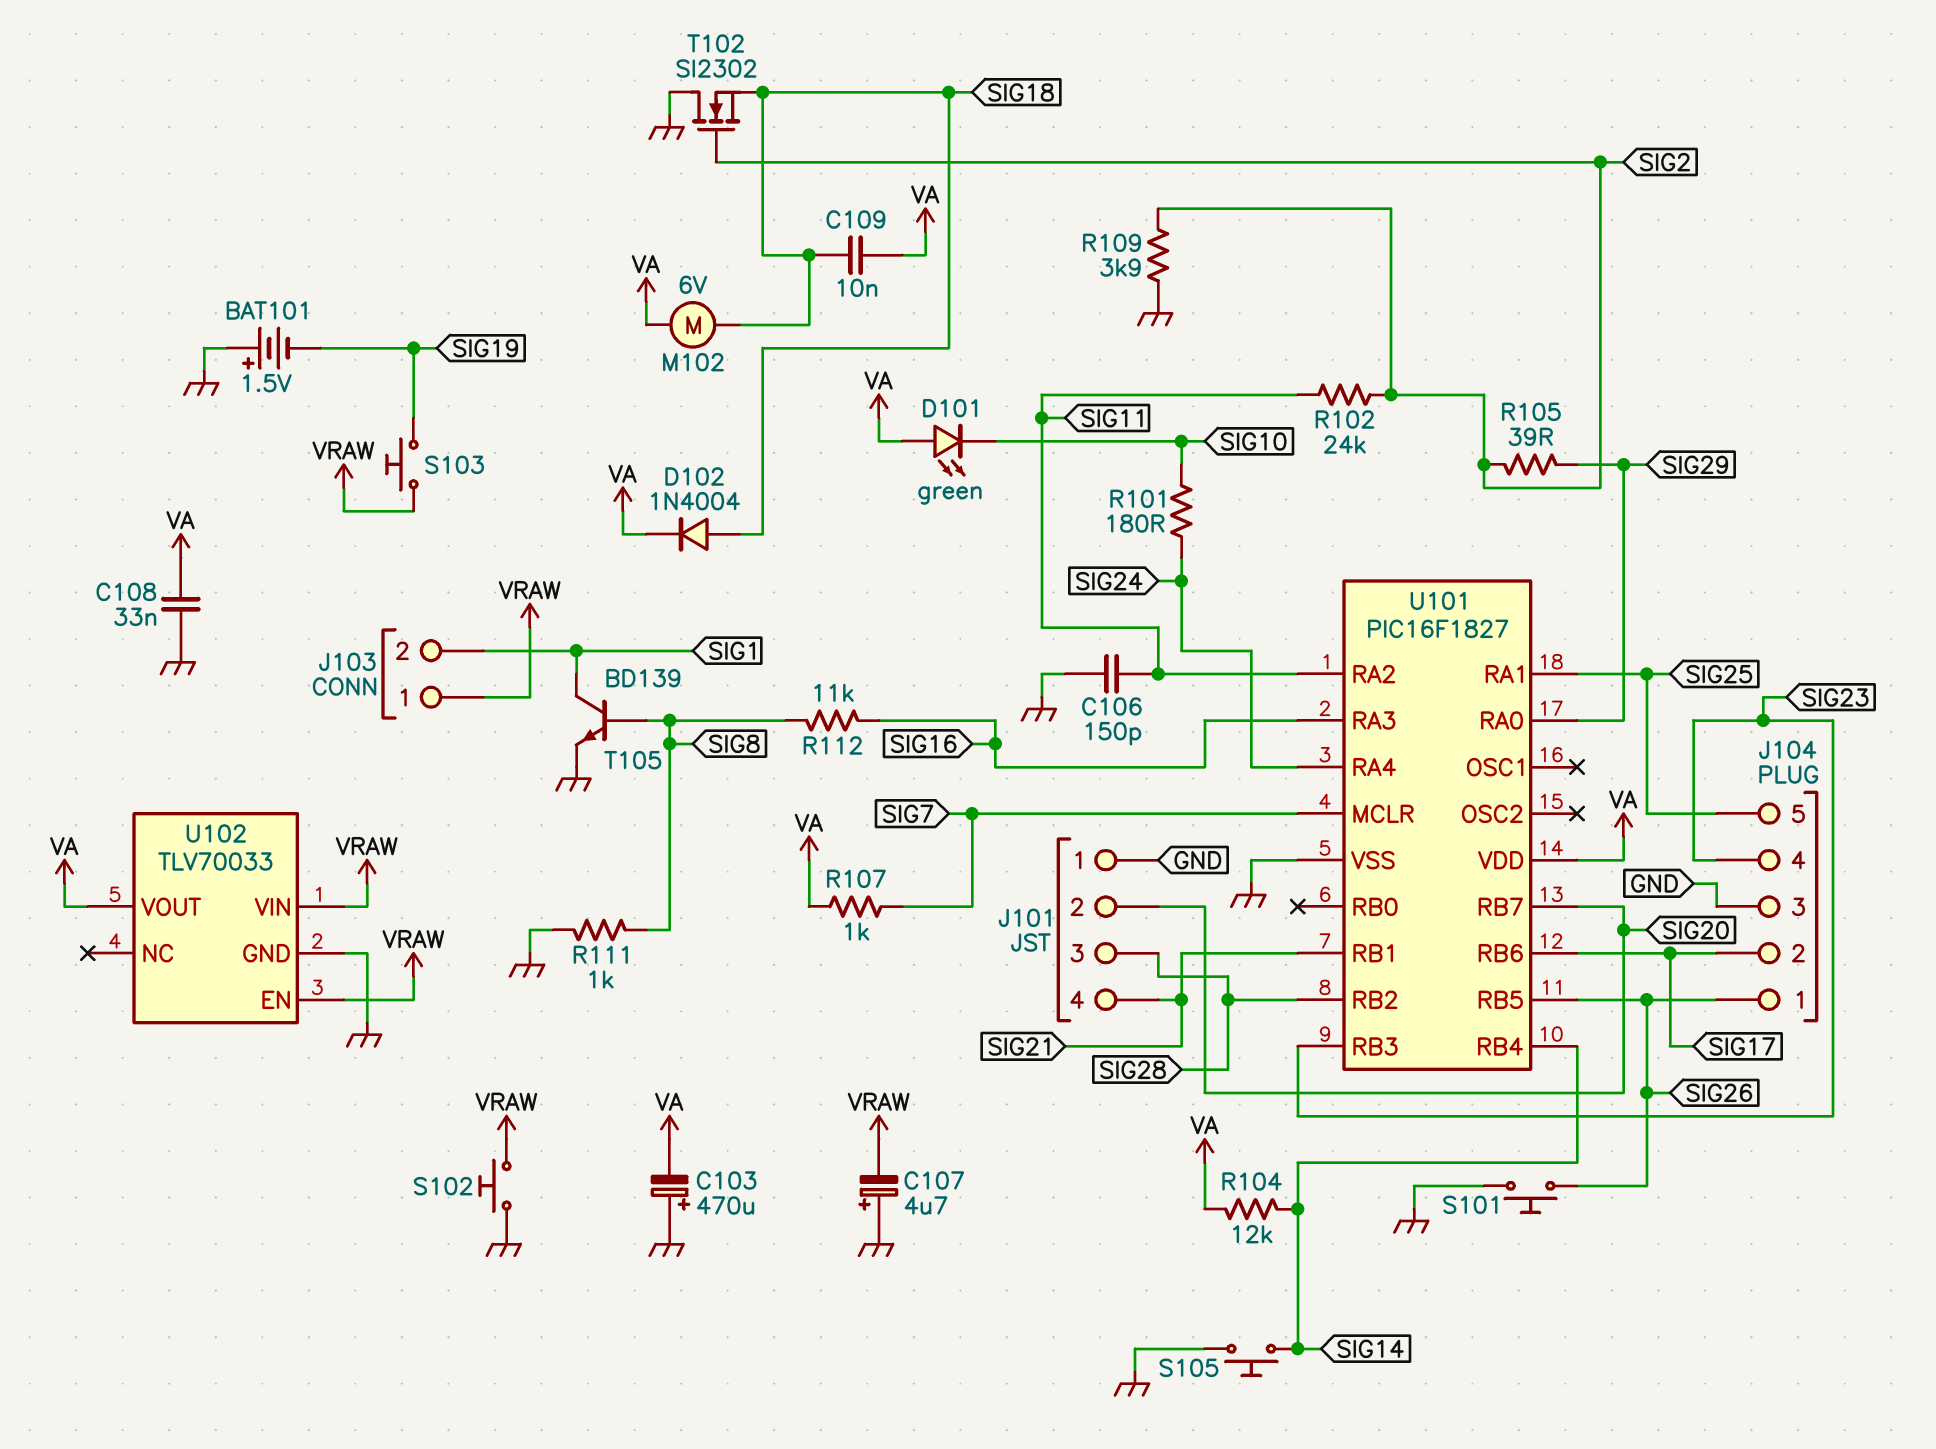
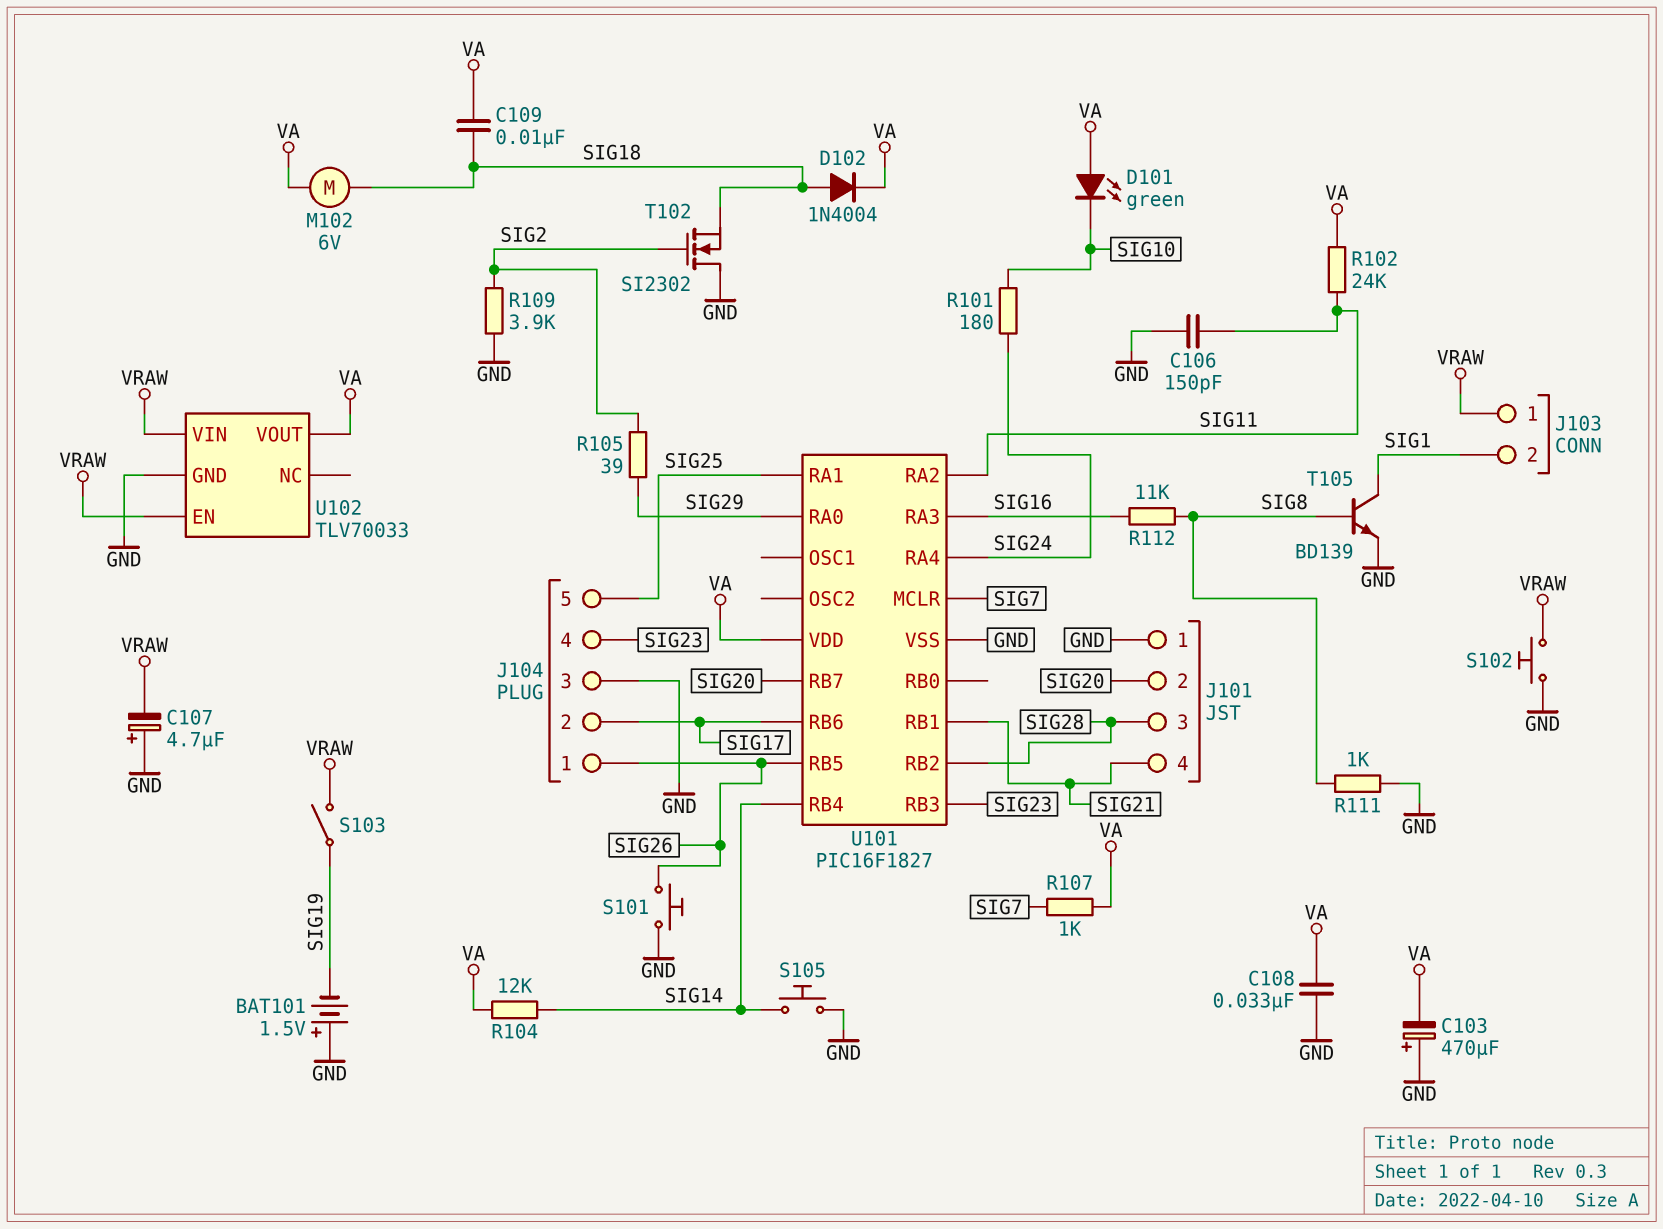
R102: 24k (SIG2, SIG11) -> 24k (SIG11, VA)
S103: button (SIG19, VRAW) -> switch (SIG19, VRAW)

